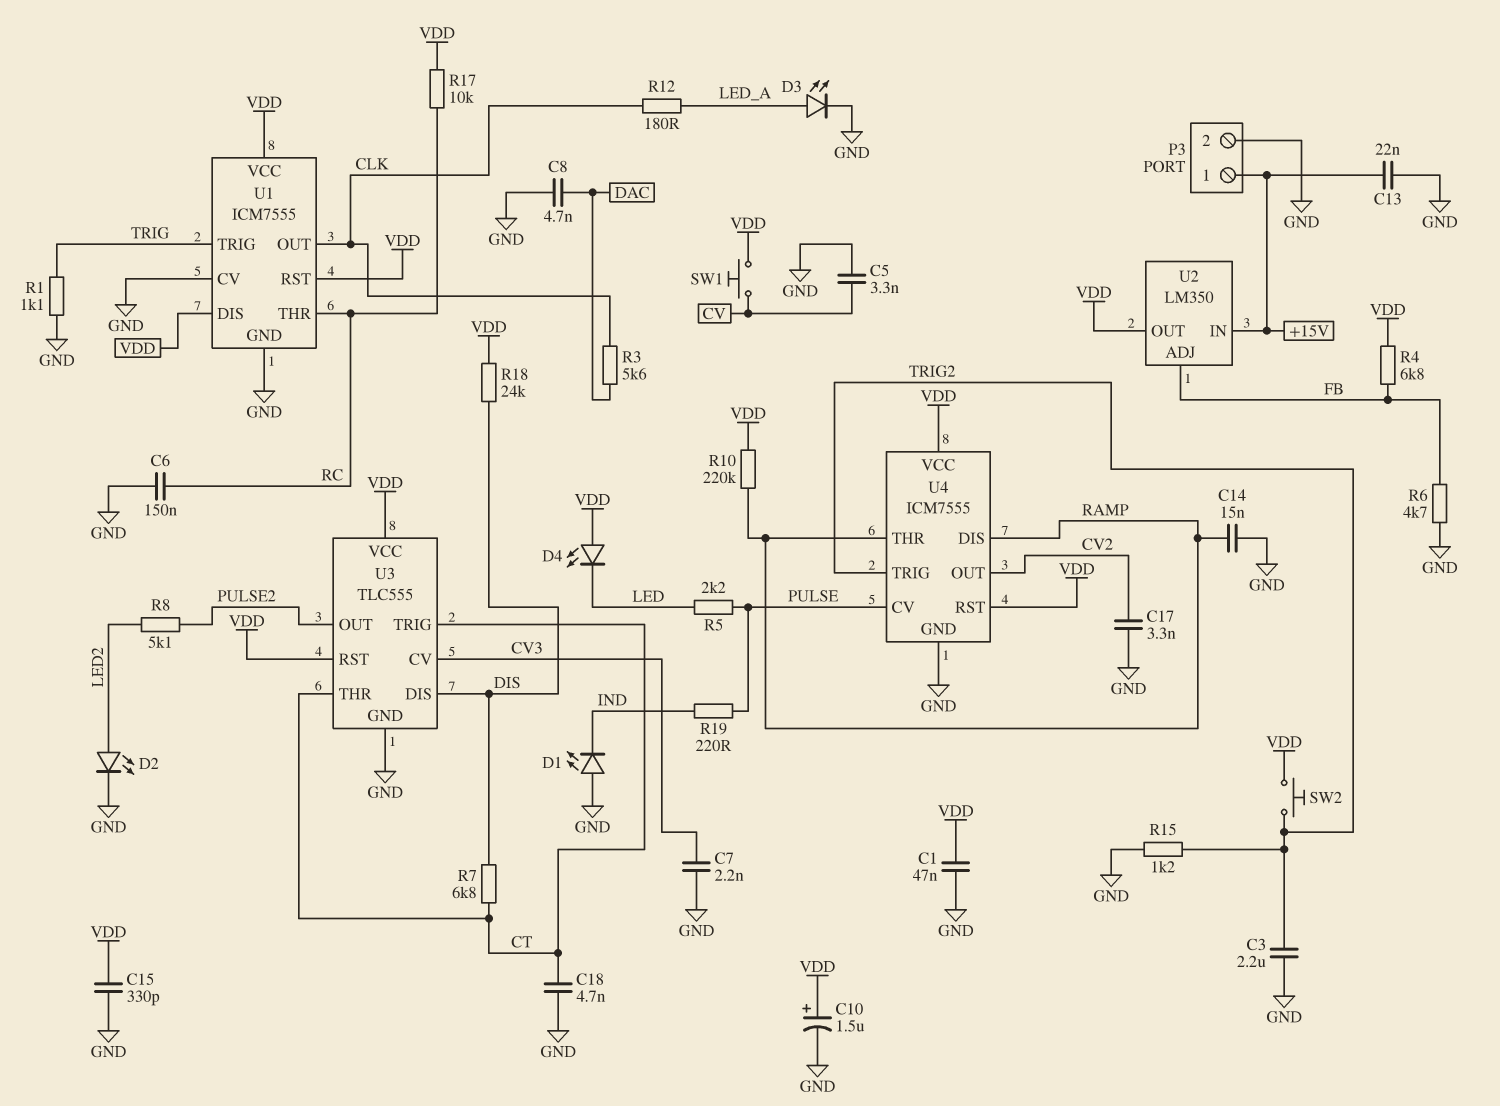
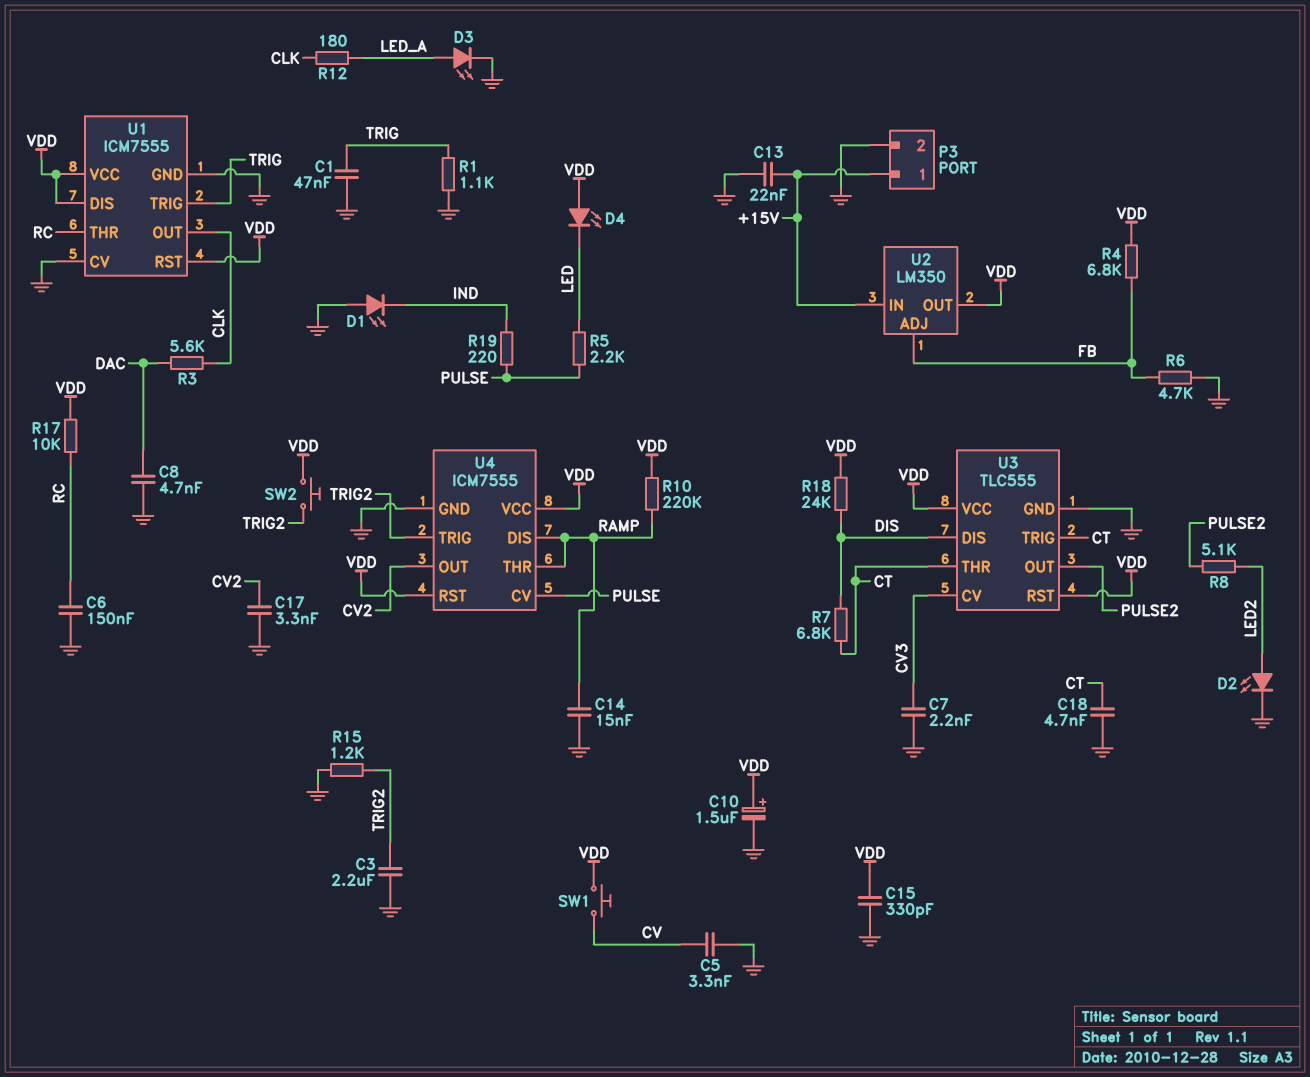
C1: 47nF (GND, VDD) -> 47nF (GND, TRIG)

